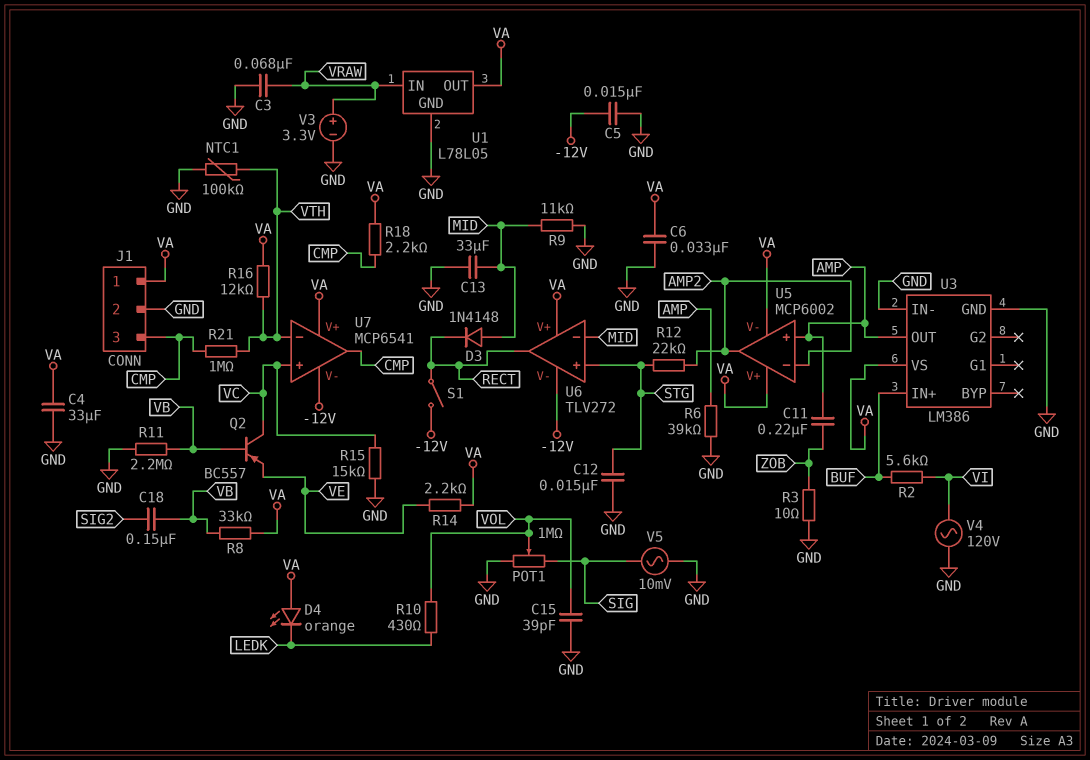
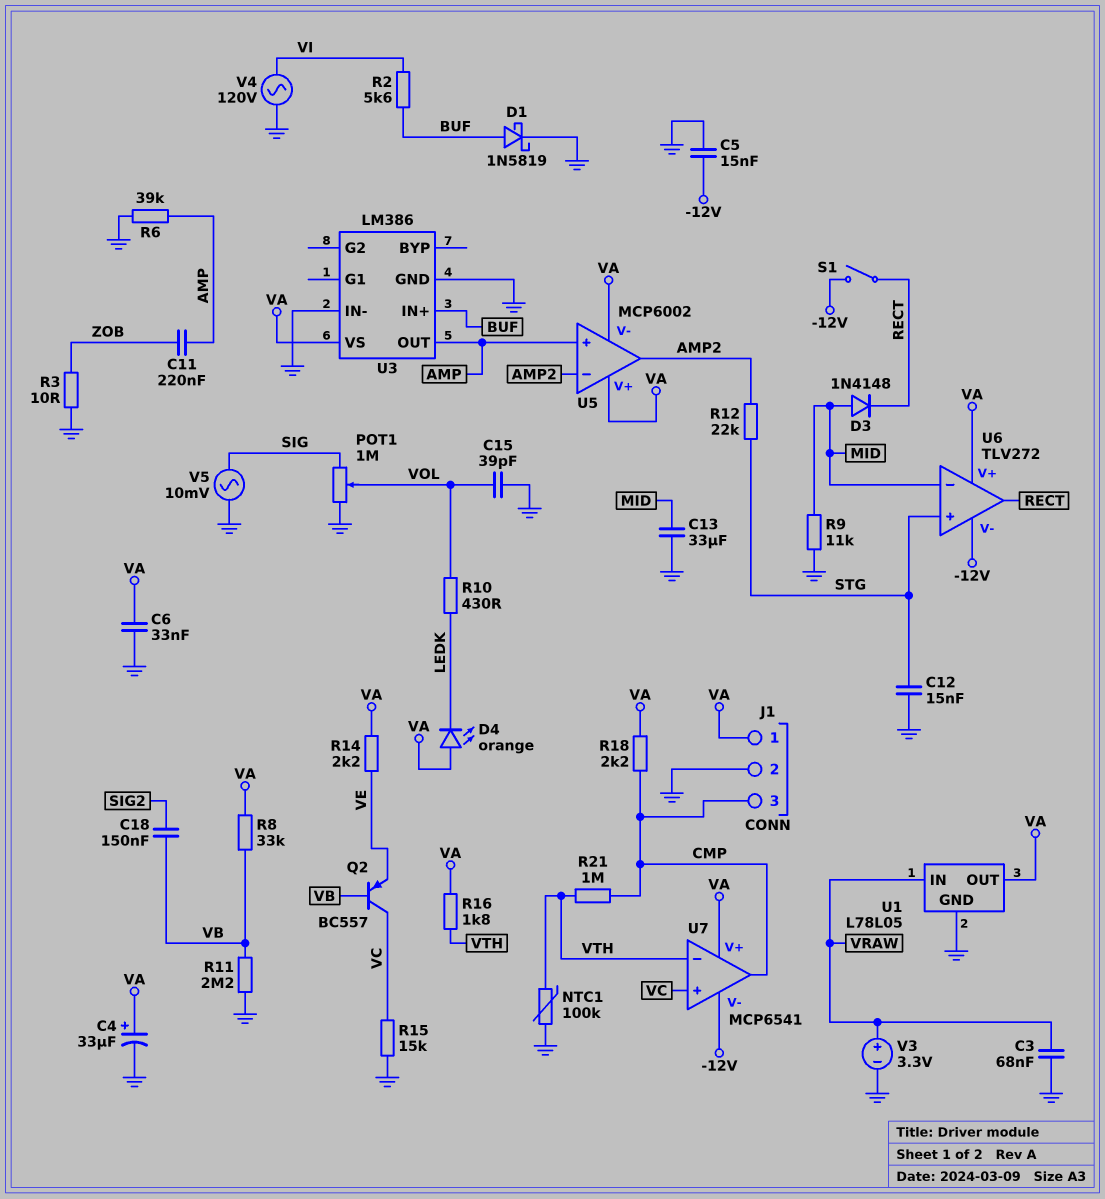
C4: 33uF (GND, VA) -> 33uF (plus VA, minus GND)
D1: none -> schottky 1N5819 (A BUF, K GND)
R16: 12k (VA, VTH) -> 1.8k (VA, VTH)

